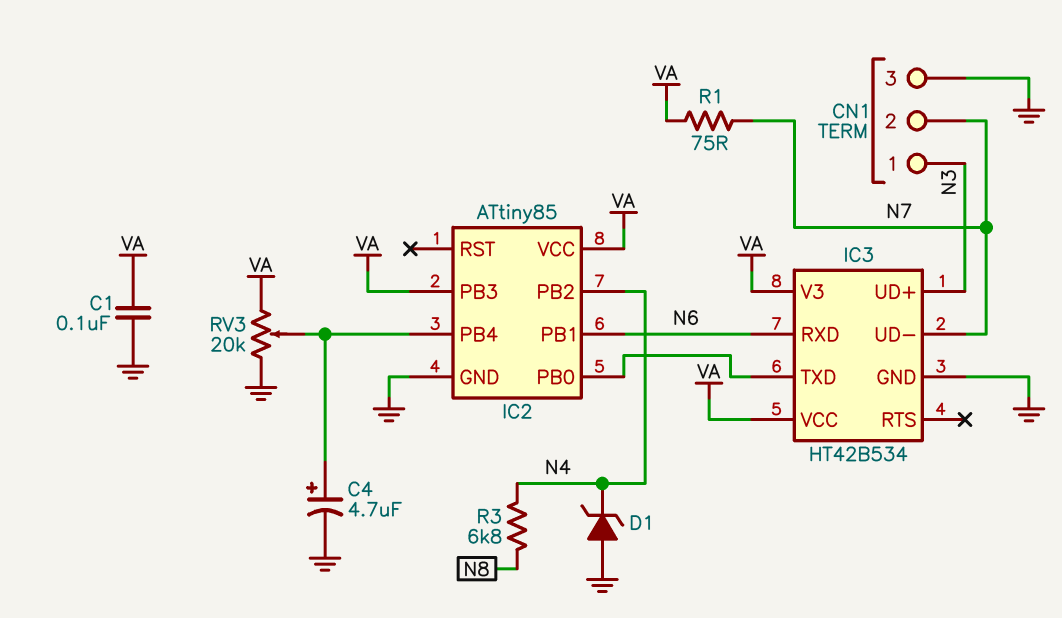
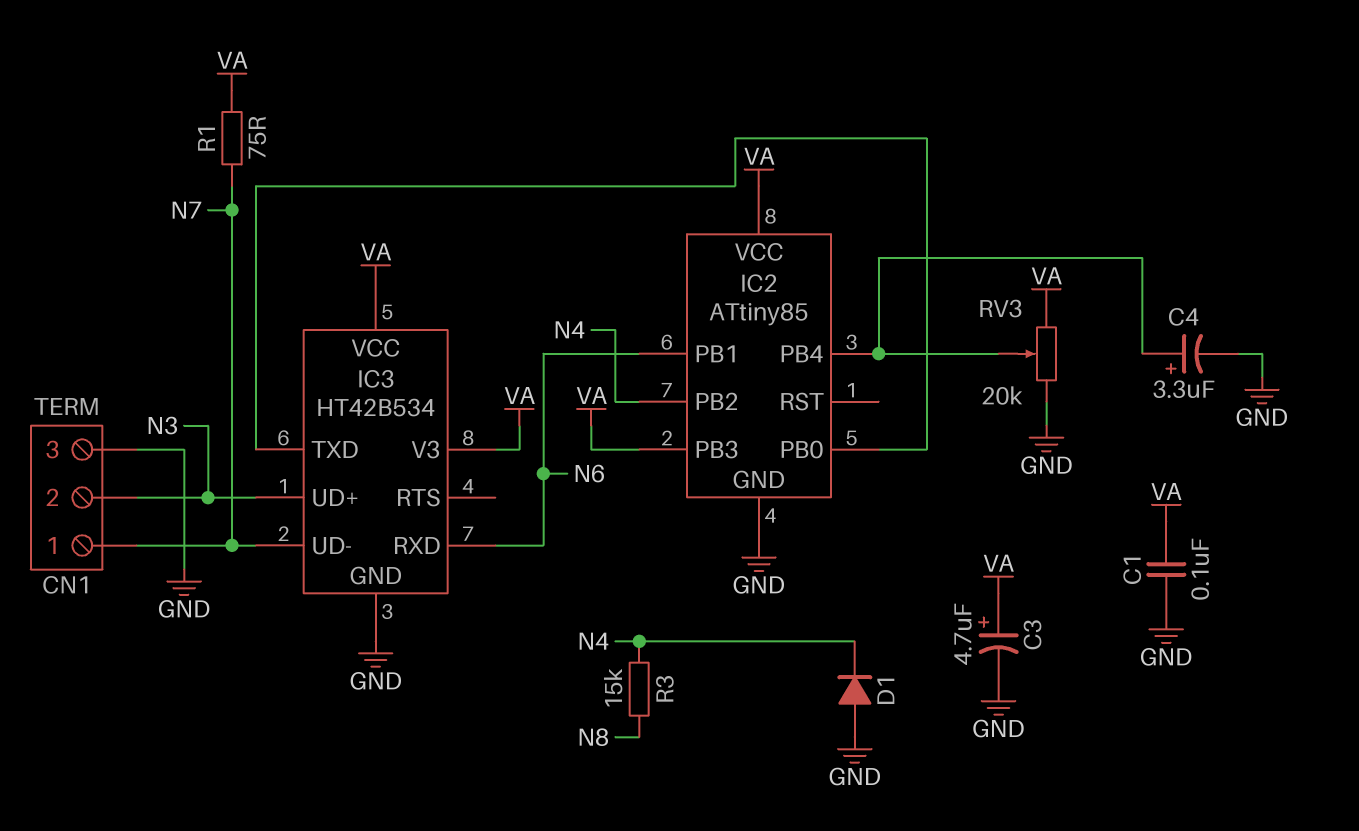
C3: none -> 4.7uF (plus VA, minus GND)
C4: 4.7uF (plus IC2/PB4, minus GND) -> 3.3uF (plus IC2/PB4, minus GND)
CN1 pin 1: N3 -> N7
CN1 pin 2: N7 -> N3
D1: zener (A GND, K N4) -> diode (A GND, K N4)
R3: 6.8k (N4, N8) -> 15k (N4, N8)

